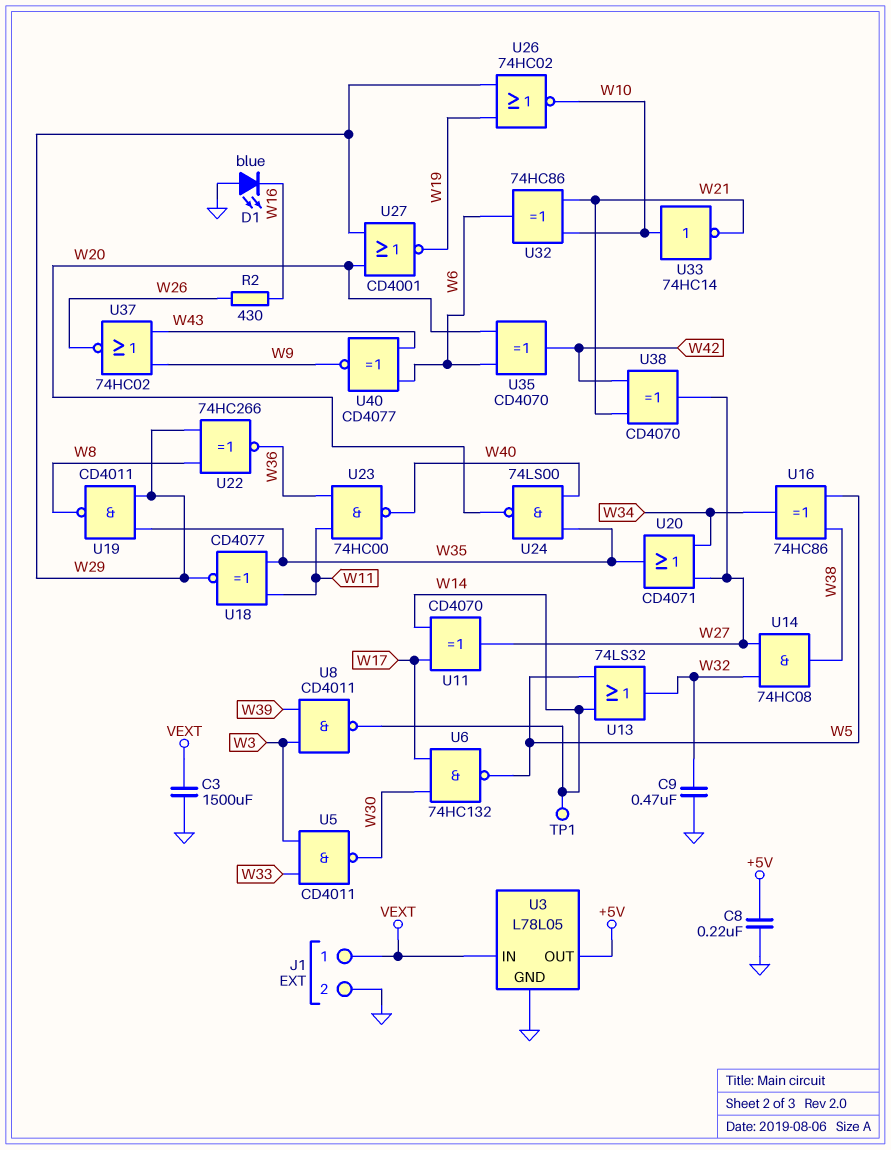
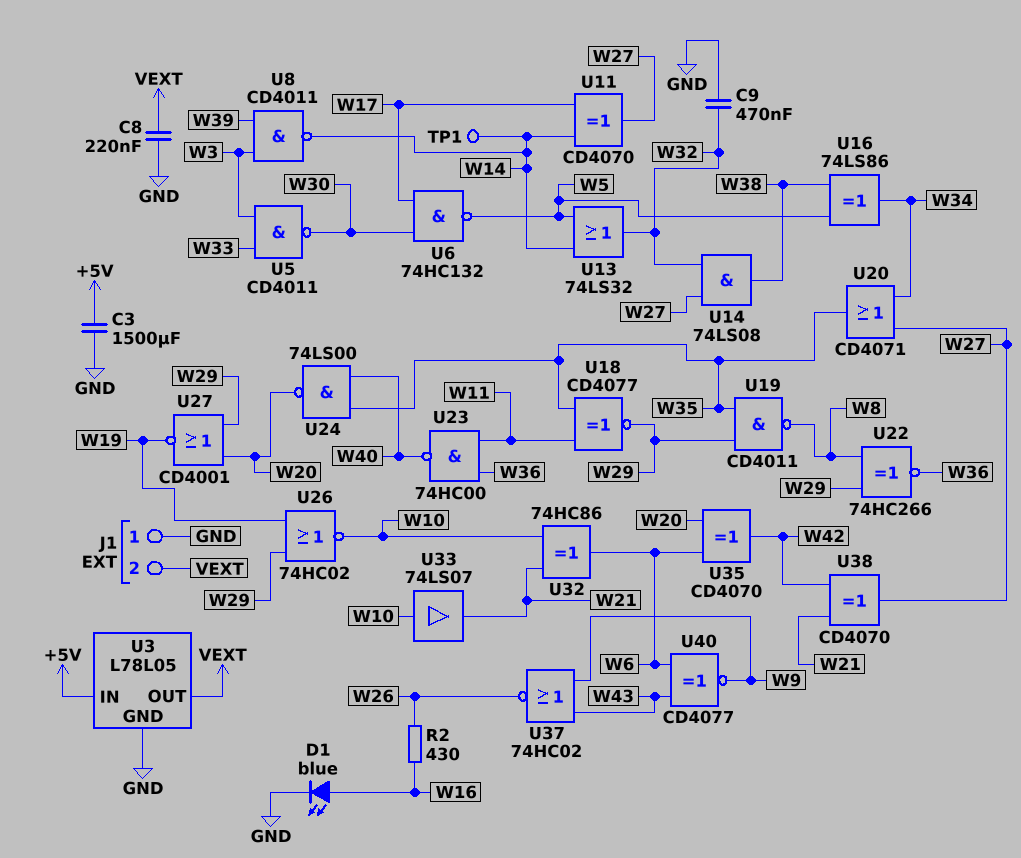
C3: 1500uF (GND, VEXT) -> 1500uF (+5V, GND)
C8: 220nF (+5V, GND) -> 220nF (GND, VEXT)
D1: LED blue (A GND, K W16) -> LED blue (A W16, K GND)
J1 pin 1: VEXT -> GND
J1 pin 2: GND -> VEXT
U3 pin IN: VEXT -> +5V
U3 pin OUT: +5V -> VEXT
U14: AND 74HC08 (in W27, in W32, out W38) -> AND 74LS08 (in W27, in W32, out W38)
U16: XOR 74HC86 (in W5, in W38, out W34) -> XOR 74LS86 (in W5, in W38, out W34)
U33: NOT 74HC14 (in W10, out W21) -> buffer 74LS07 (in W10, out W21)

